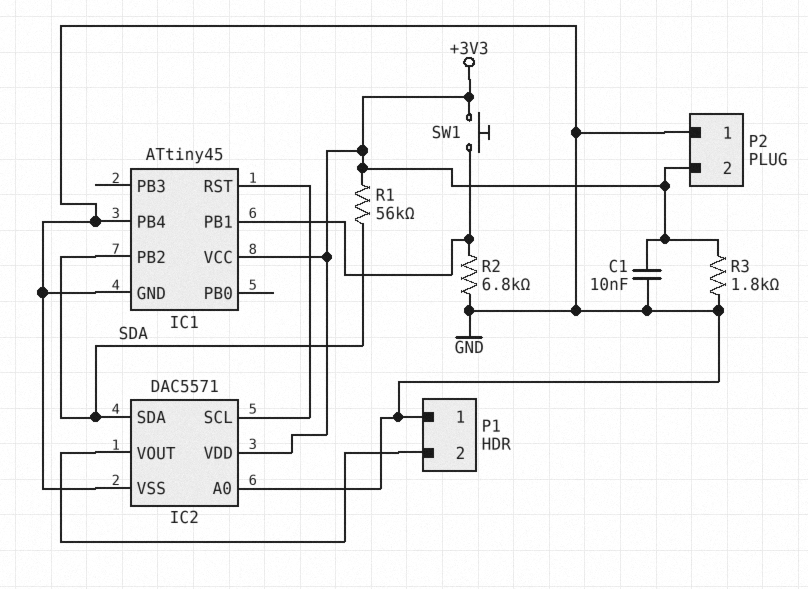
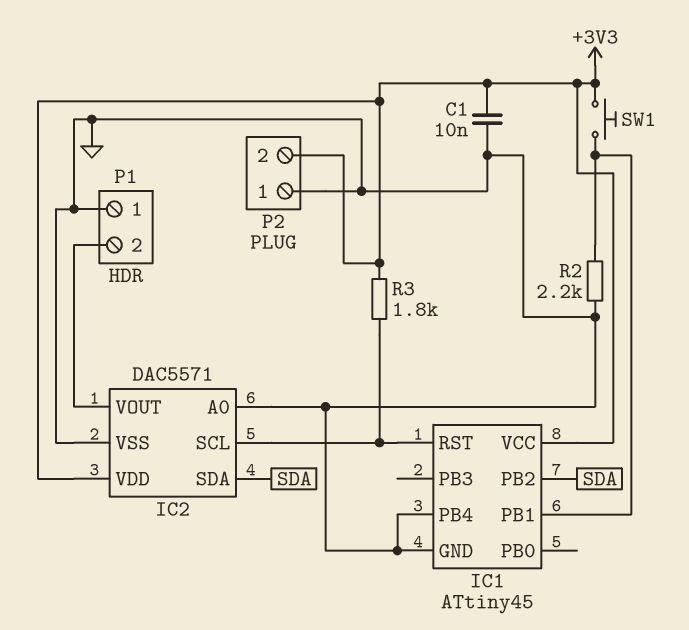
R1: 56k (+3V3, SDA) -> none
R2: 6.8k (GND, IC1/PB1) -> 2.2k (GND, IC1/PB1)
R3: 1.8k (+3V3, GND) -> 1.8k (+3V3, IC1/RST)

